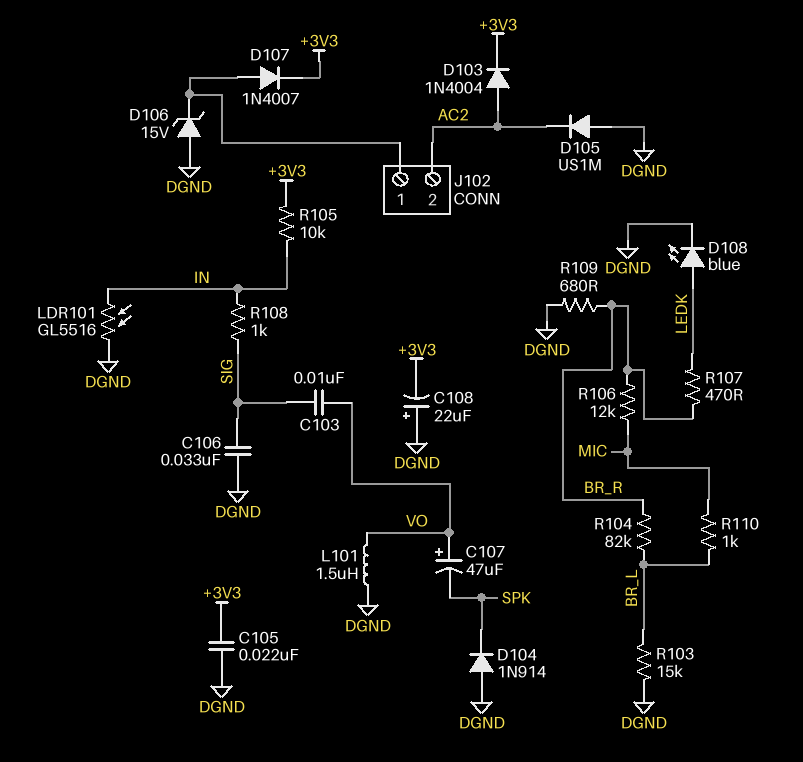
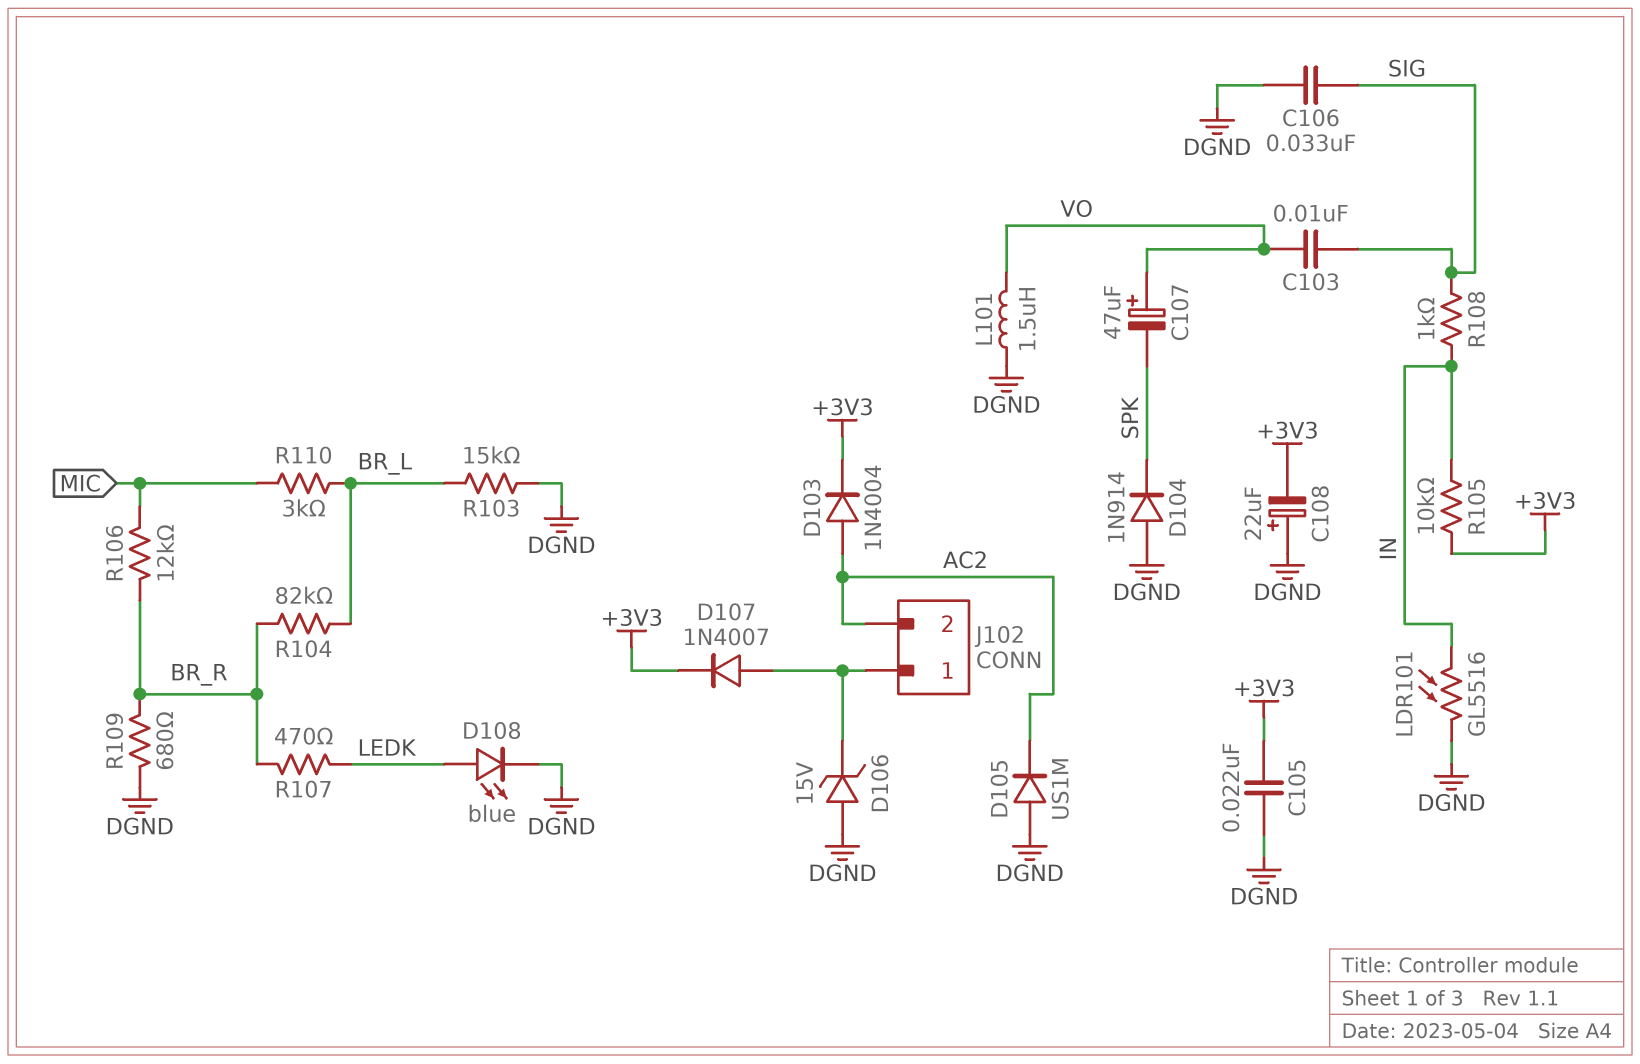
R110: 1k (BR_L, MIC) -> 3k (BR_L, MIC)

